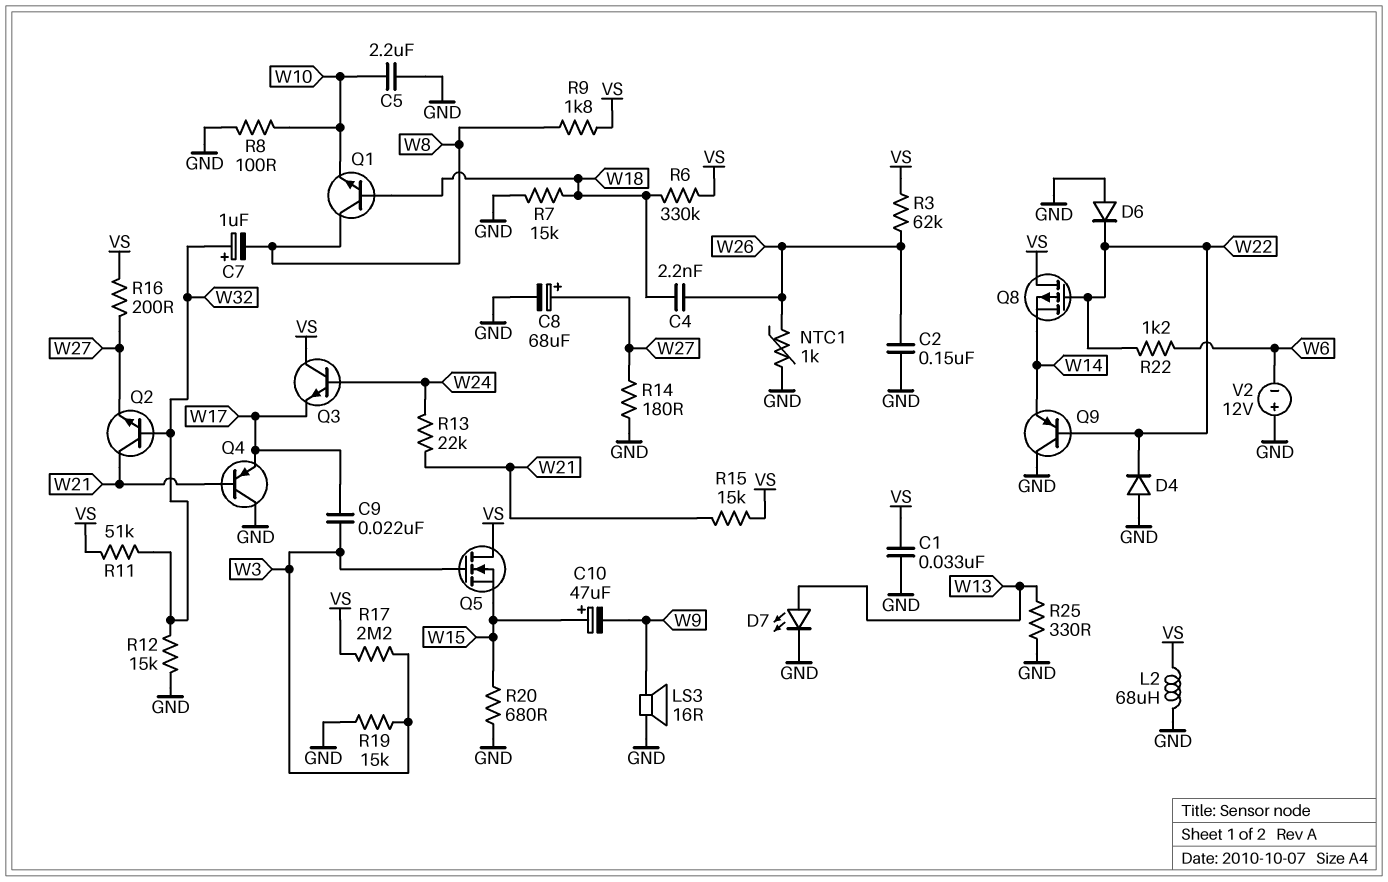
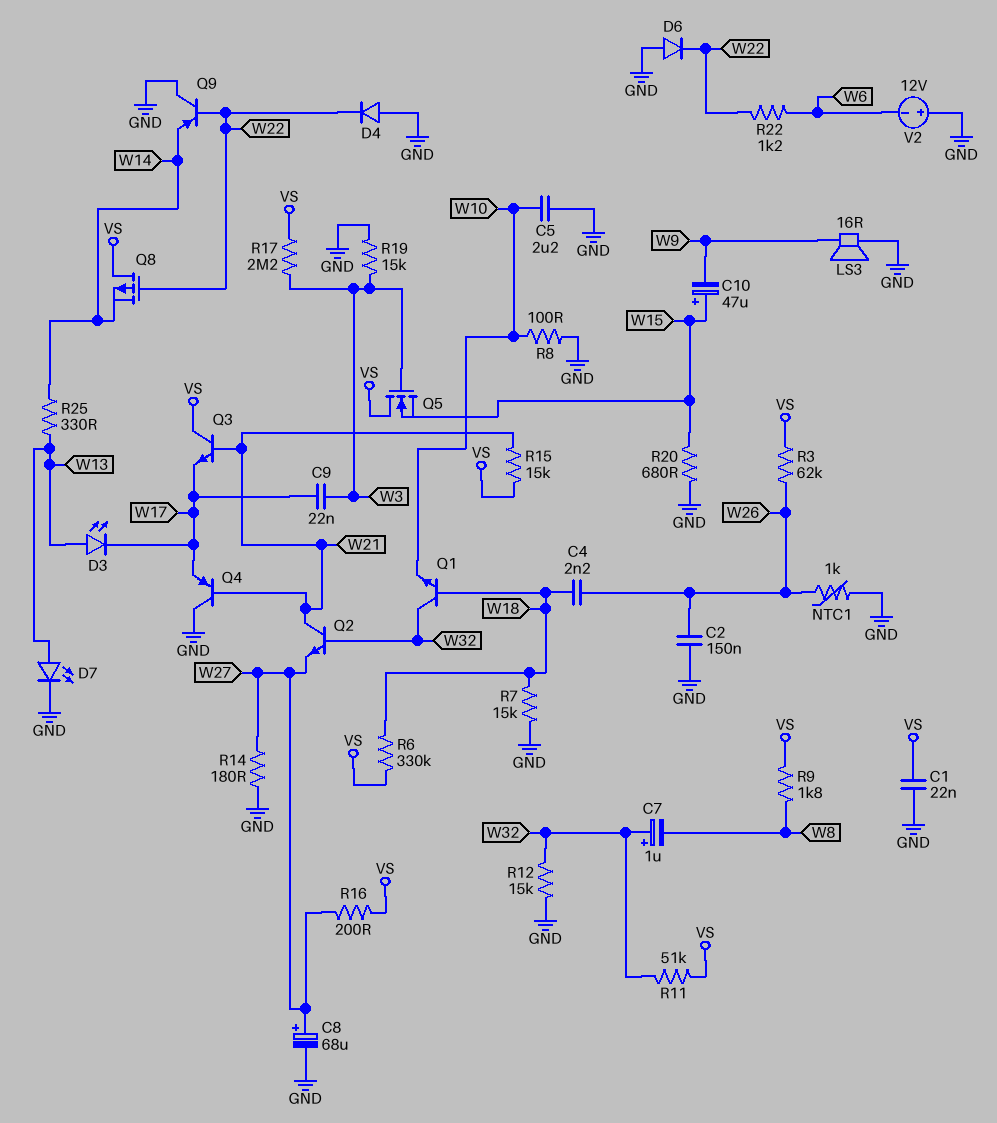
C1: 33nF (GND, VS) -> 22nF (GND, VS)
D3: none -> LED (A W13, K W17)
L2: 68uH (GND, VS) -> none
Q1: NPN (B W18, C W8, E W10) -> NPN (B W18, C W32, E W10)
Q3: NPN (B W24, C VS, E W17) -> NPN (B W21, C VS, E W17)
R13: 22k (W21, W24) -> none
R25: 330 (GND, W13) -> 330 (W13, W14)

